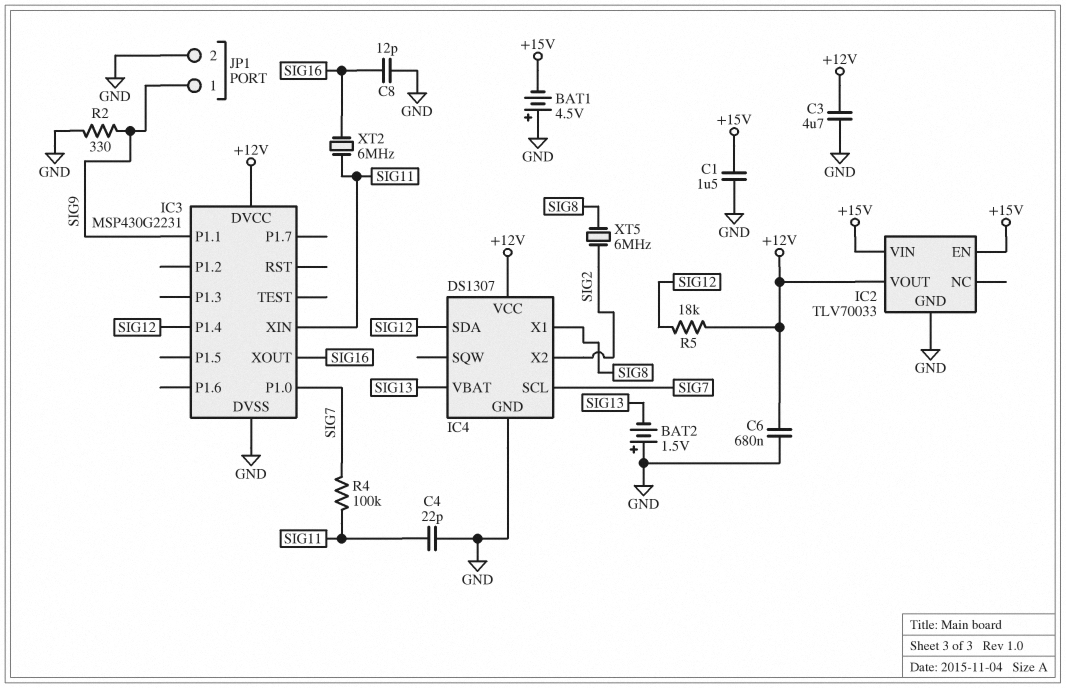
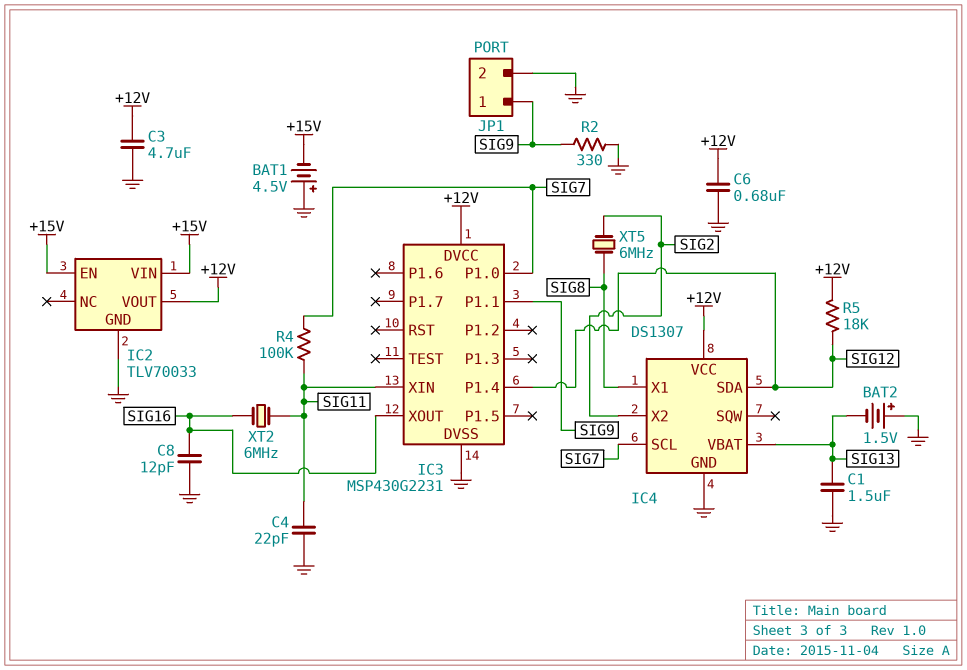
C1: 1.5uF (+15V, GND) -> 1.5uF (GND, SIG13)

